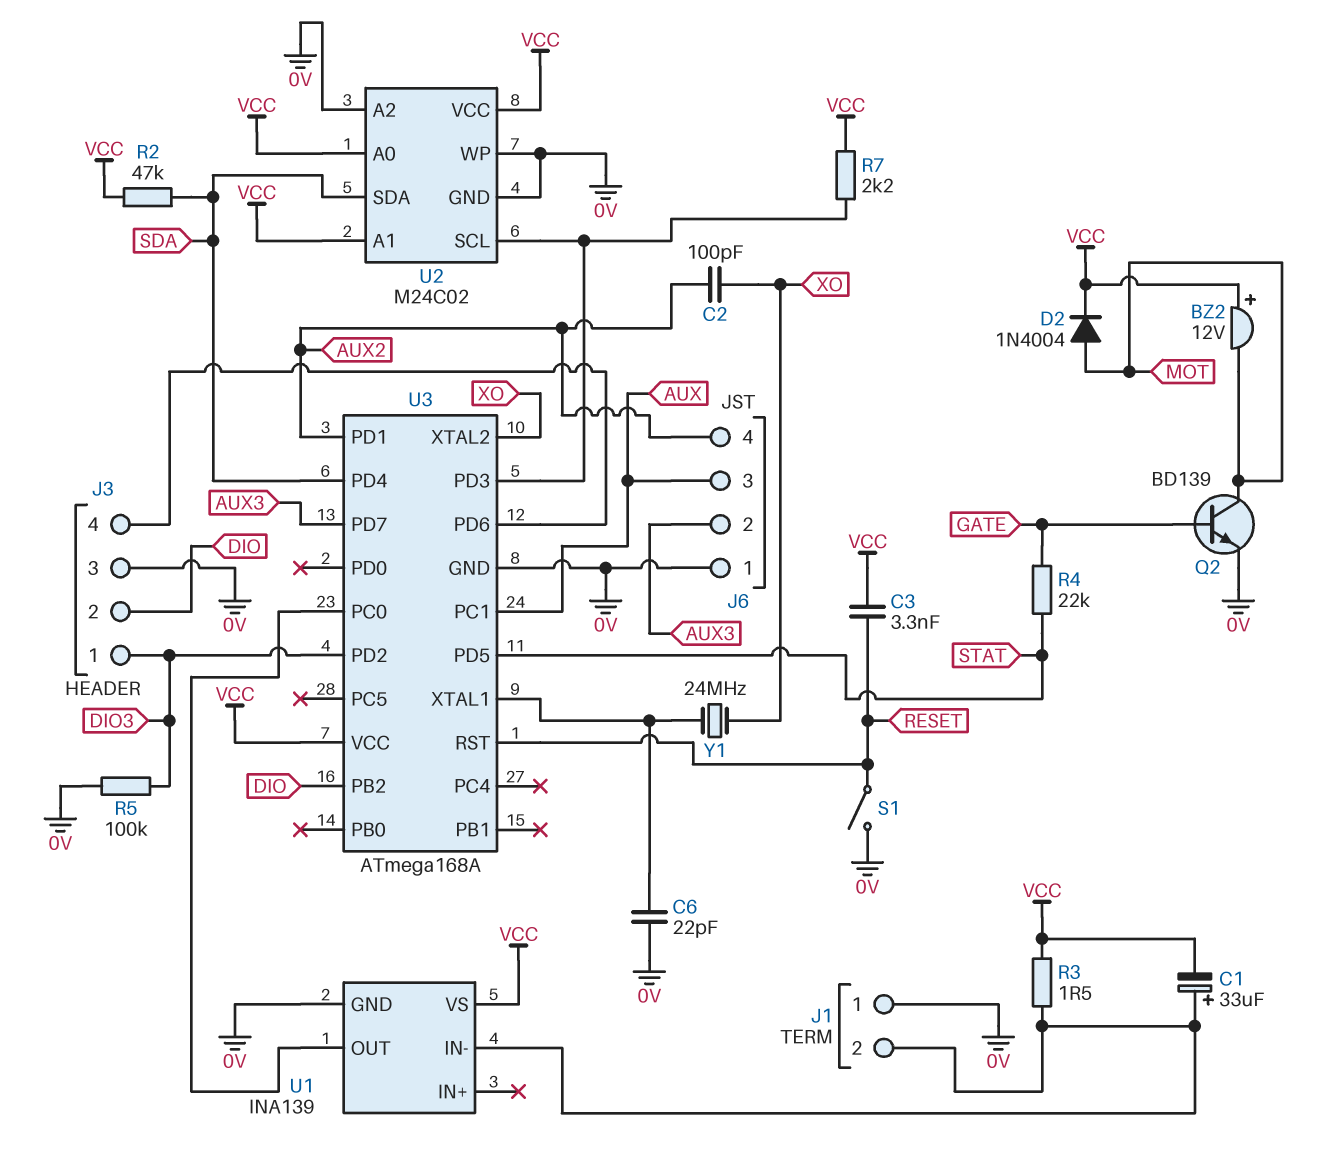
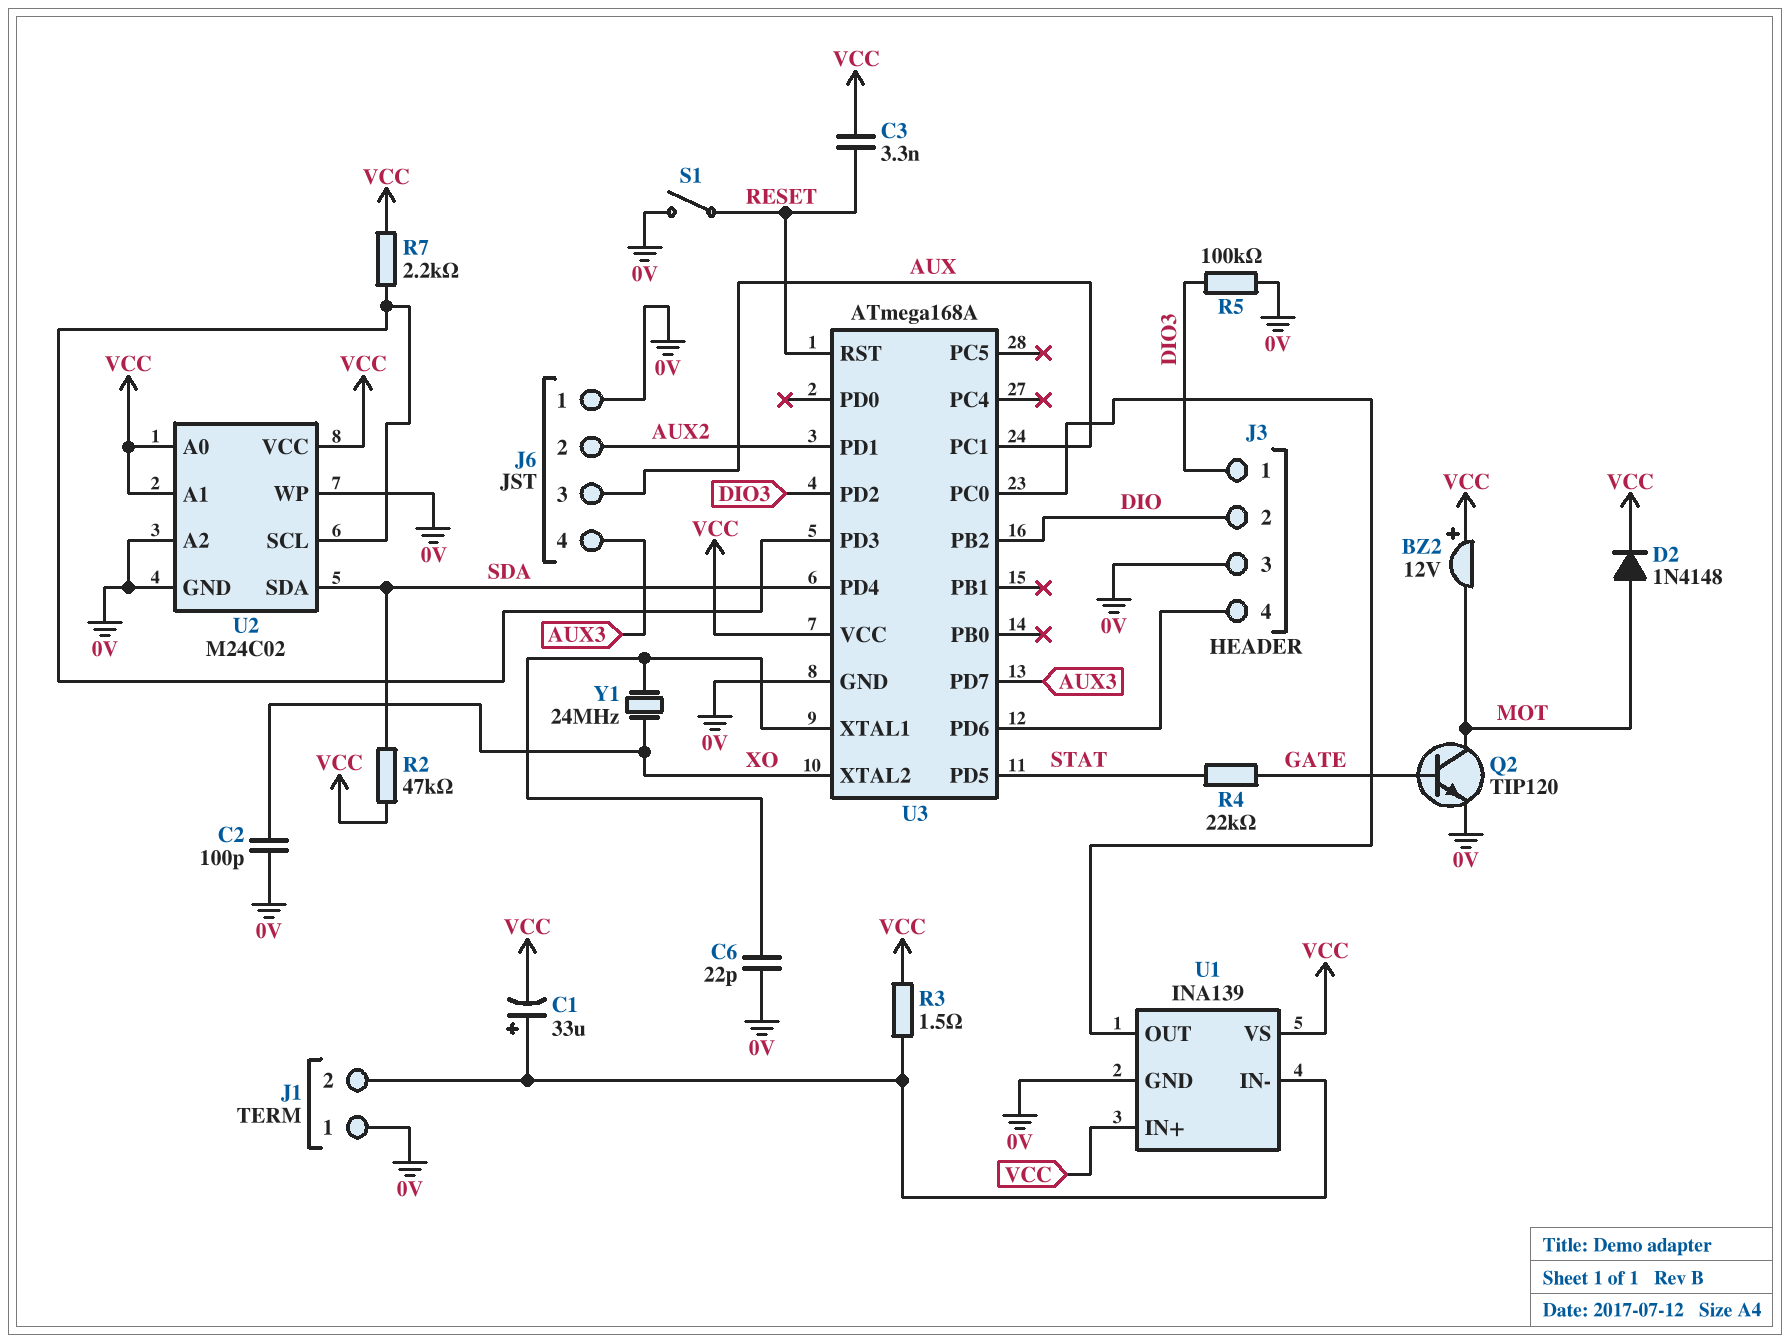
C2: 100pF (AUX2, XO) -> 100pF (0V, XO)
D2: diode 1N4004 (A MOT, K VCC) -> diode 1N4148 (A MOT, K VCC)
J6 pin 2: AUX3 -> AUX2
J6 pin 4: AUX2 -> AUX3
Q2: NPN BD139 (B GATE, C MOT, E 0V) -> NPN TIP120 (B GATE, C MOT, E 0V)
U1 pin IN+: none -> VCC

